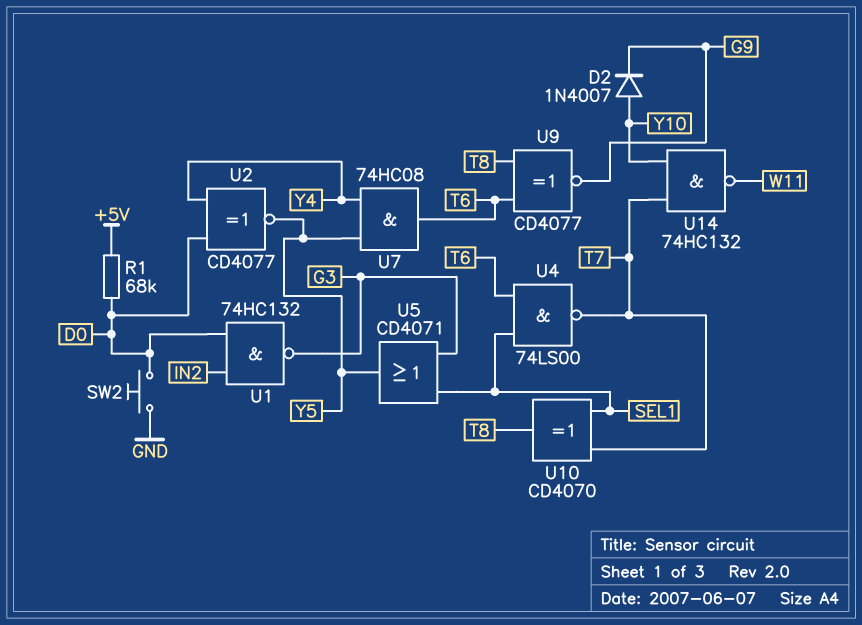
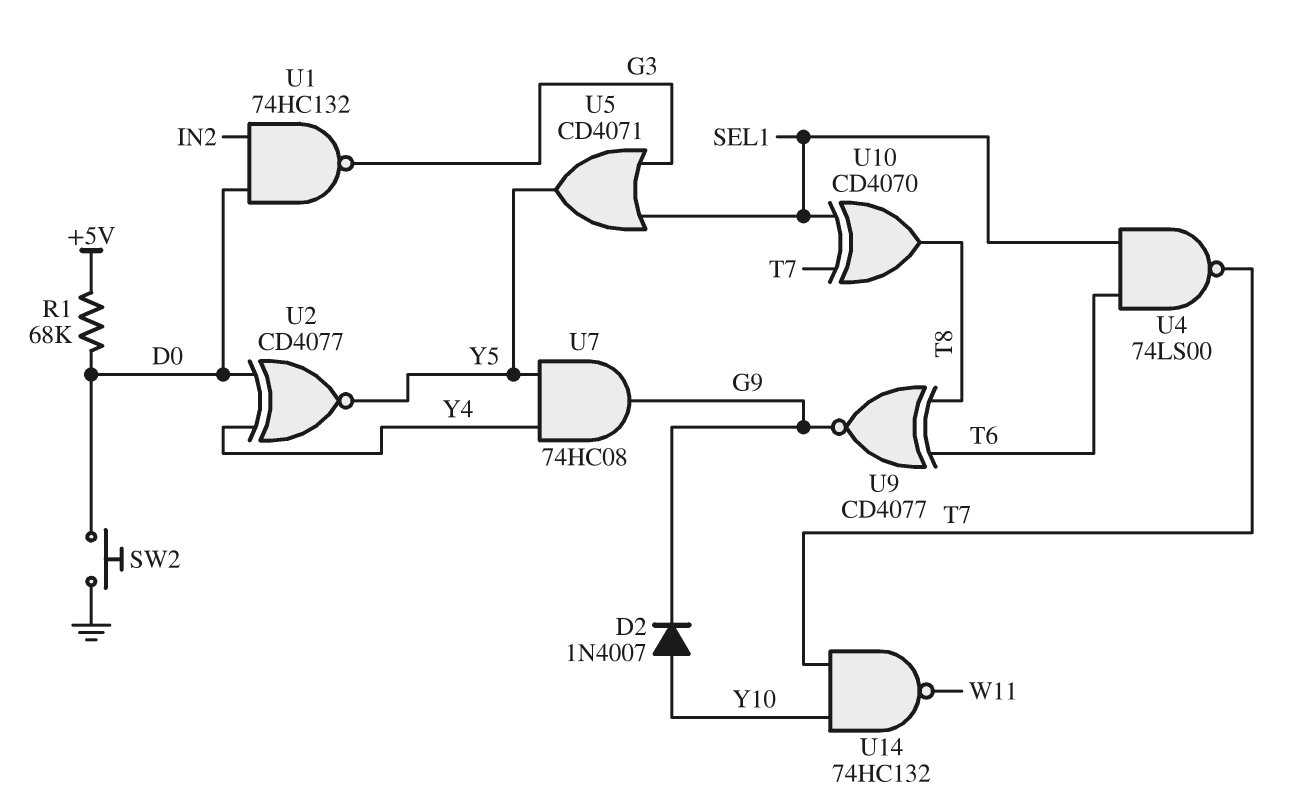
U7: AND 74HC08 (in Y4, in Y5, out T6) -> AND 74HC08 (in Y4, in Y5, out G9)

